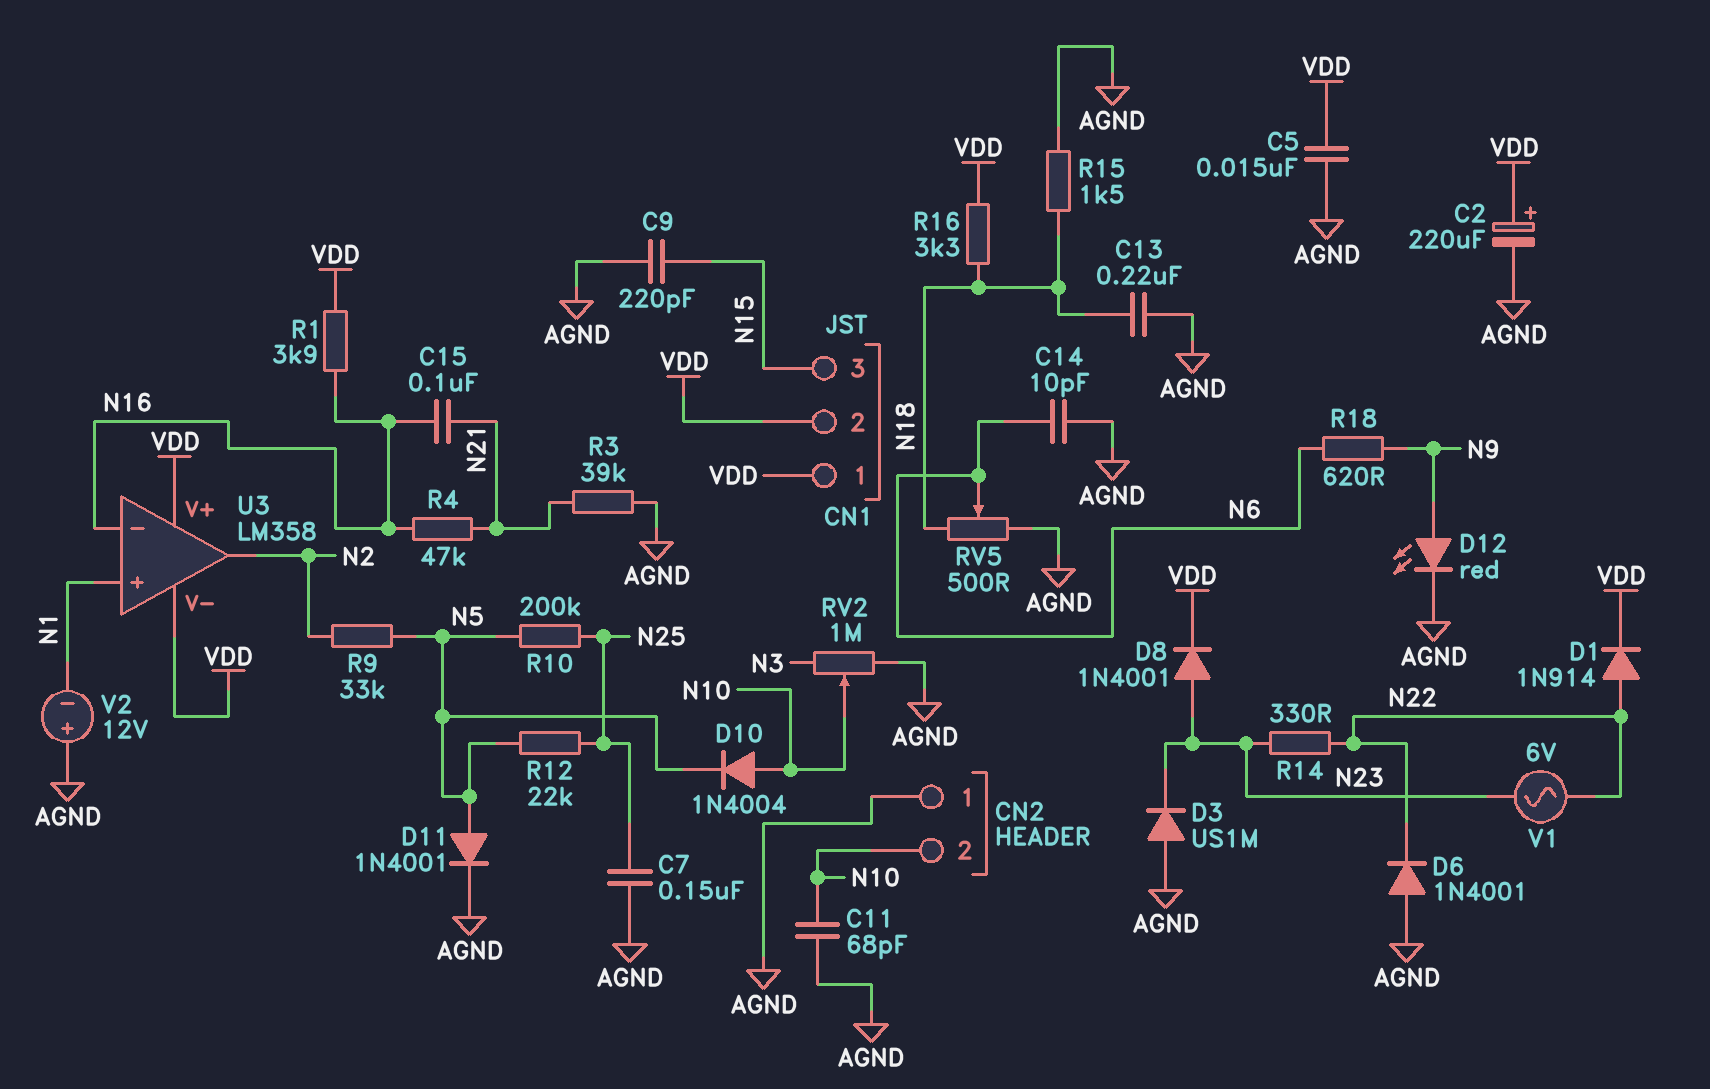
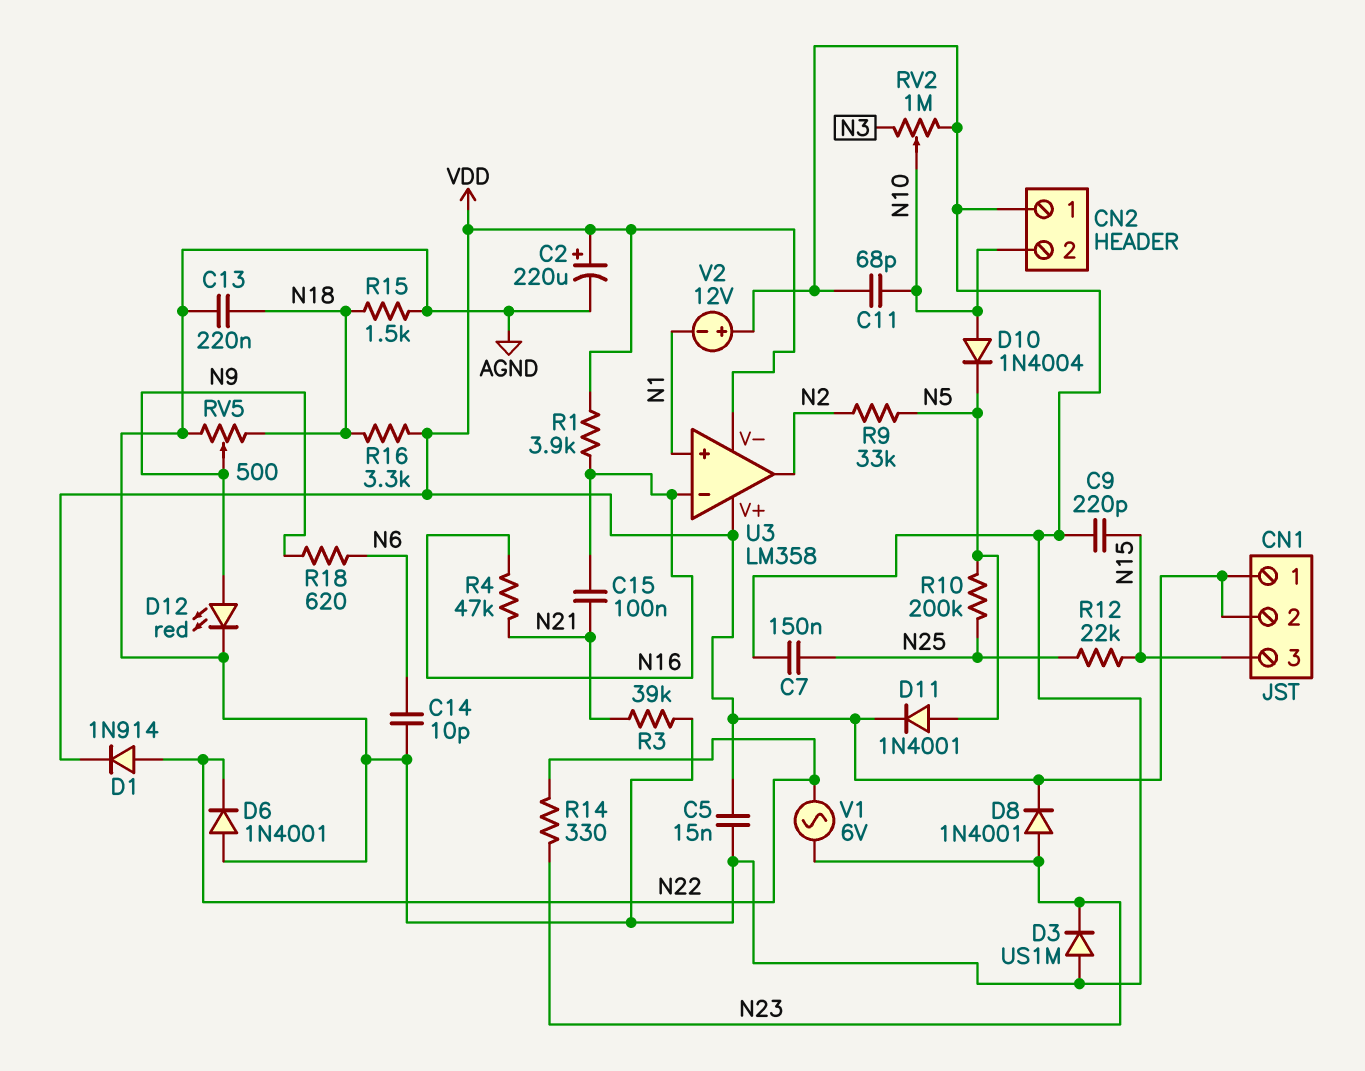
D11: diode 1N4001 (A N5, K AGND) -> diode 1N4001 (A N5, K VDD)
R12: 22k (N5, N25) -> 22k (N15, N25)
RV5: 500 (AGND, N18, wiper N6) -> 500 (AGND, N18, wiper N9)

